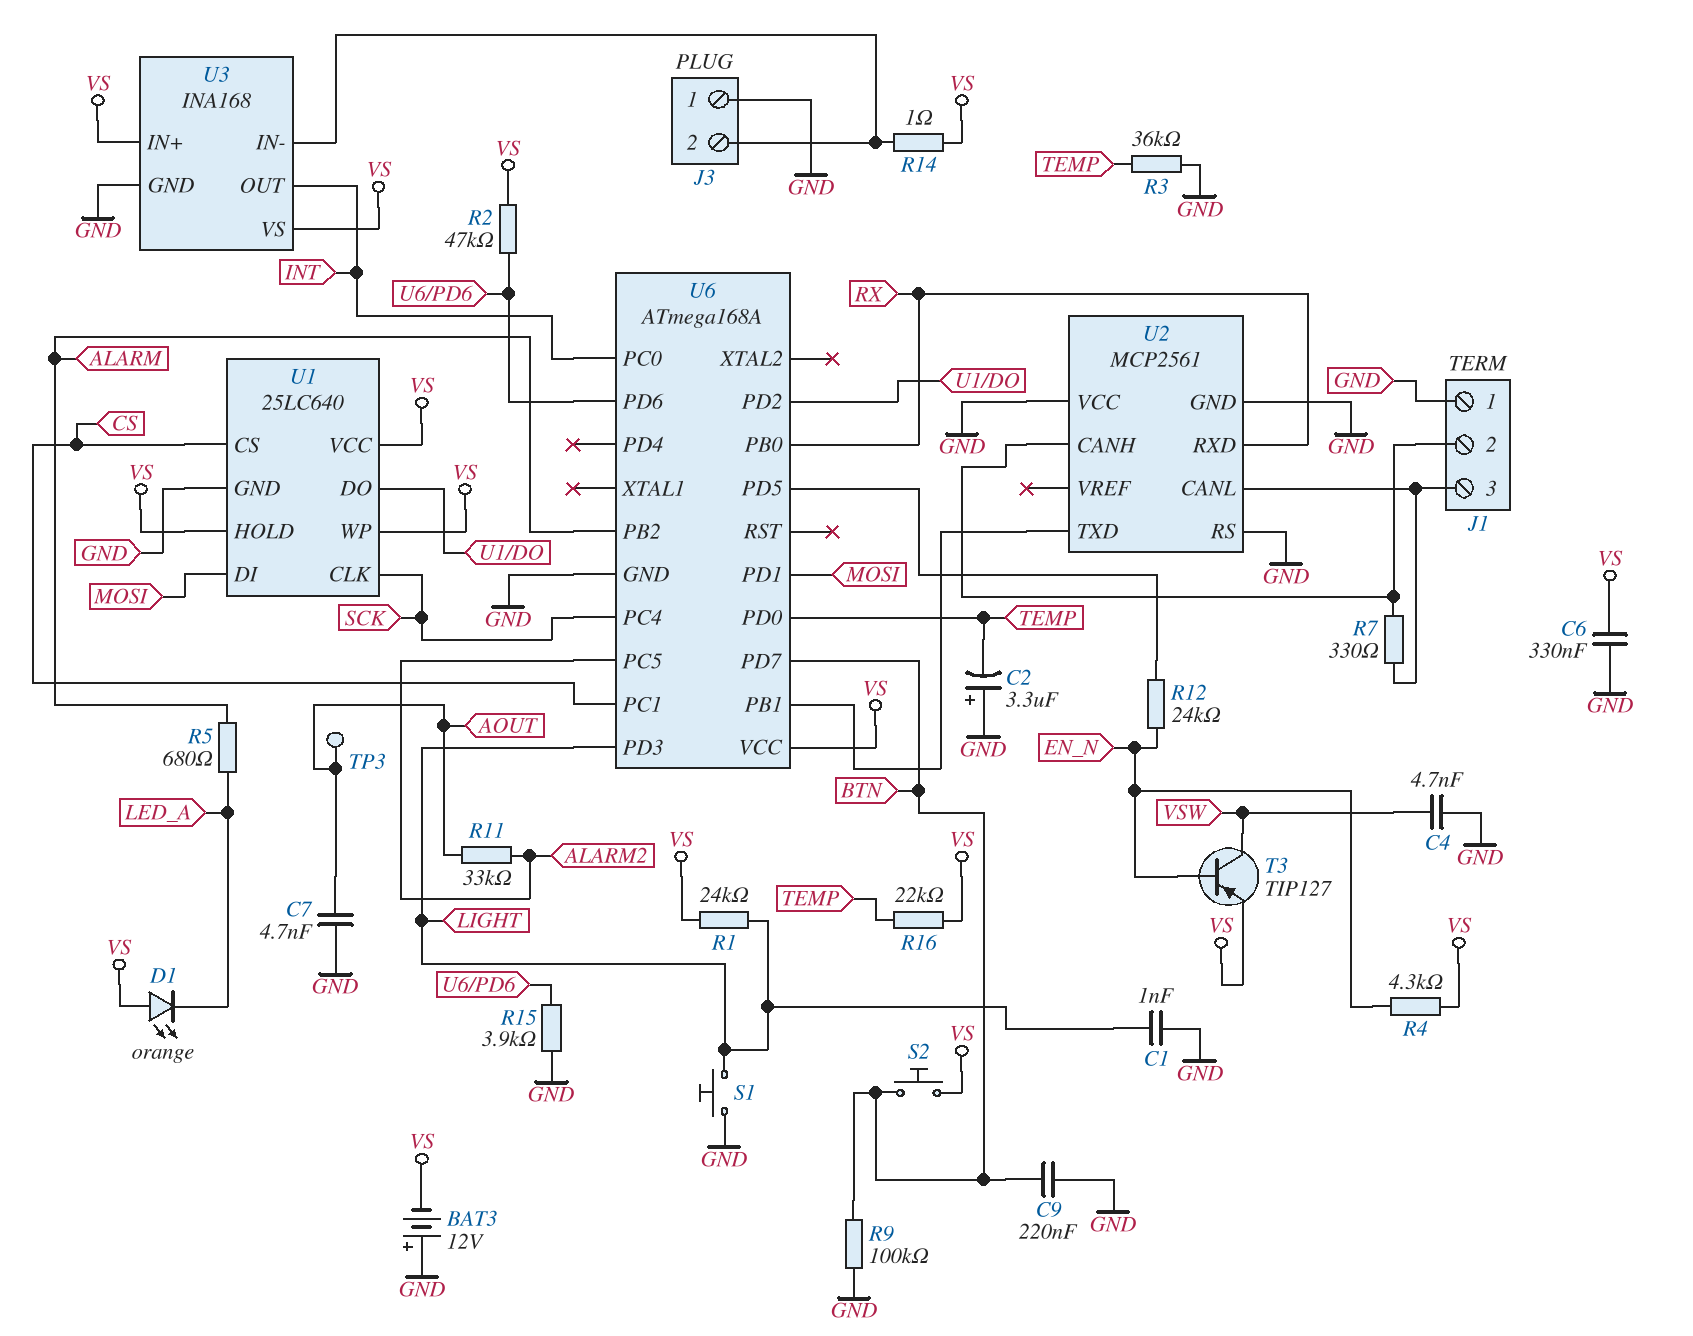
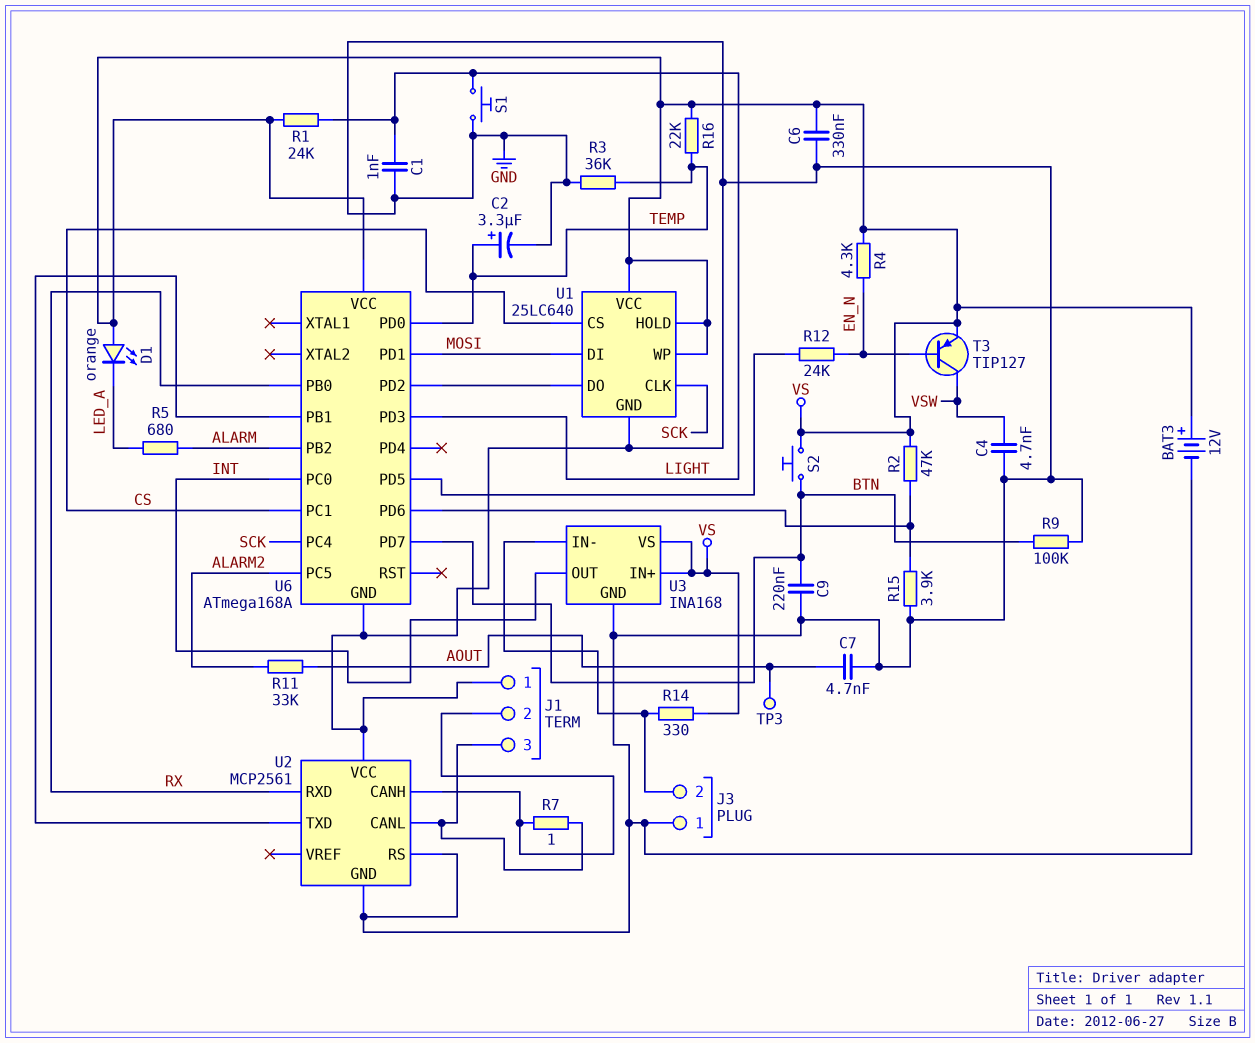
BAT3: 12V (plus GND, minus VS) -> 12V (plus VS, minus GND)
C2: 3.3uF (plus GND, minus TEMP) -> 3.3uF (plus TEMP, minus GND)
R7: 330 (J1/2, J1/3) -> 1 (J1/2, J1/3)
R14: 1 (J3/2, VS) -> 330 (J3/2, VS)

